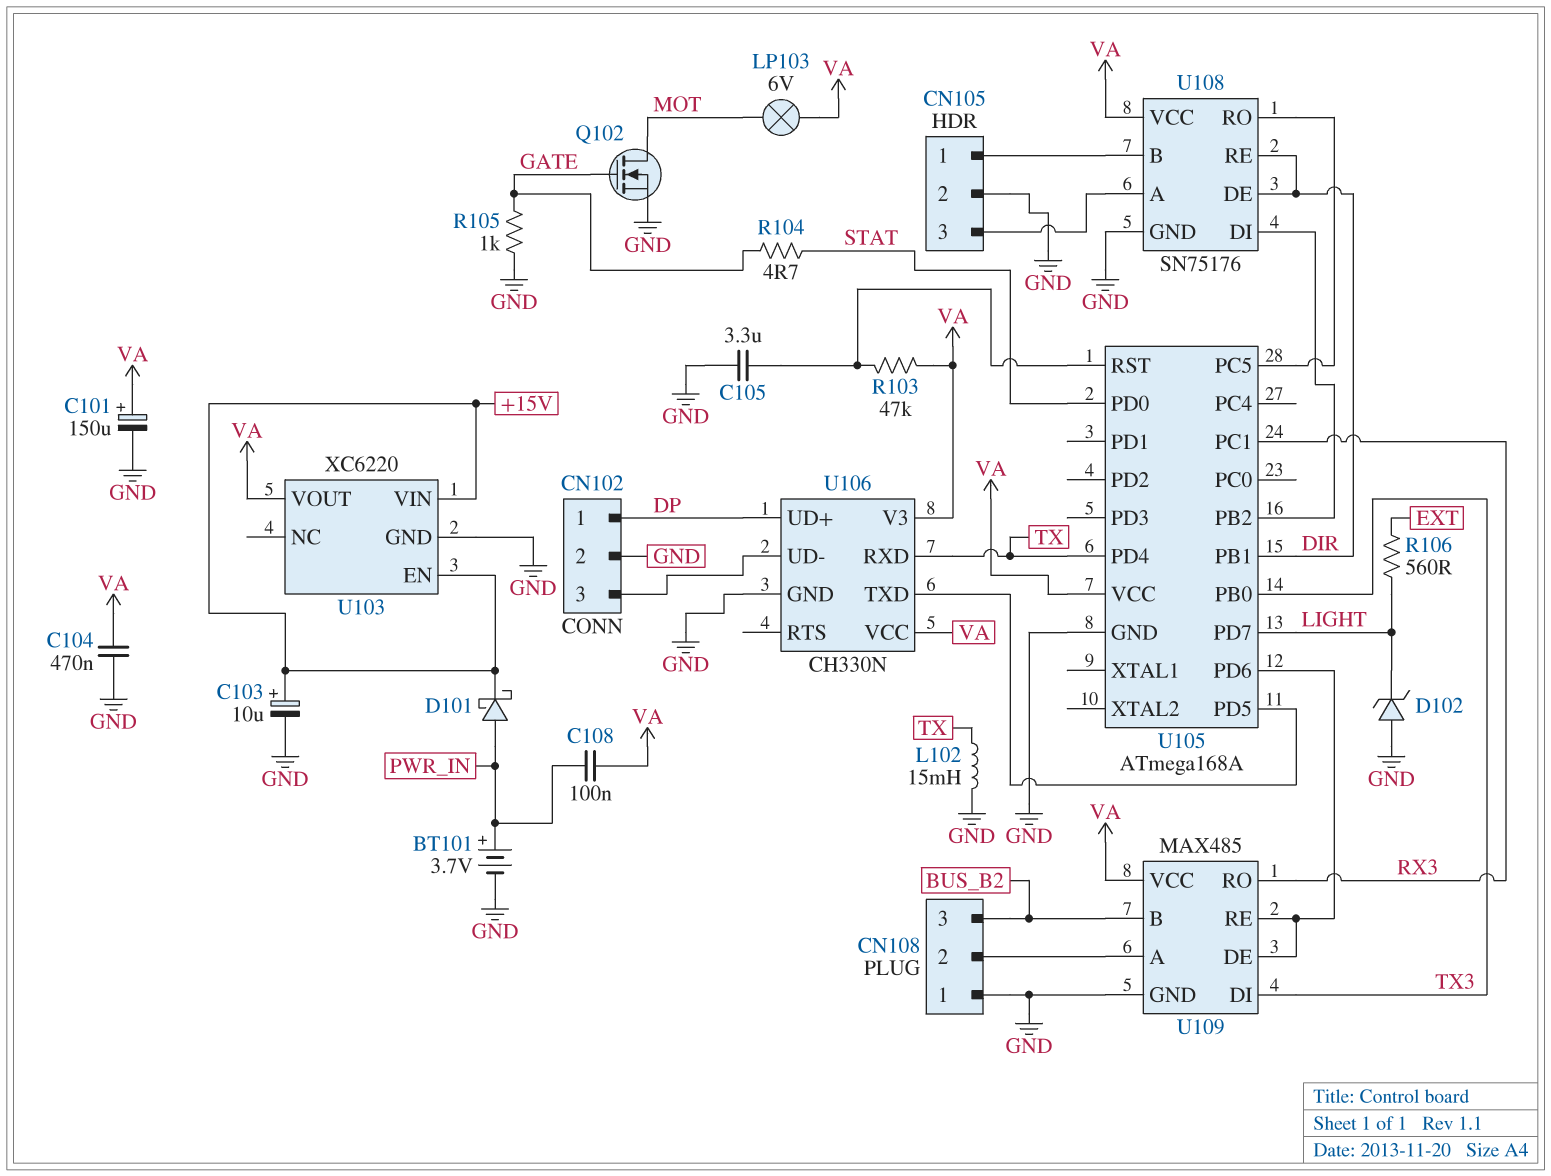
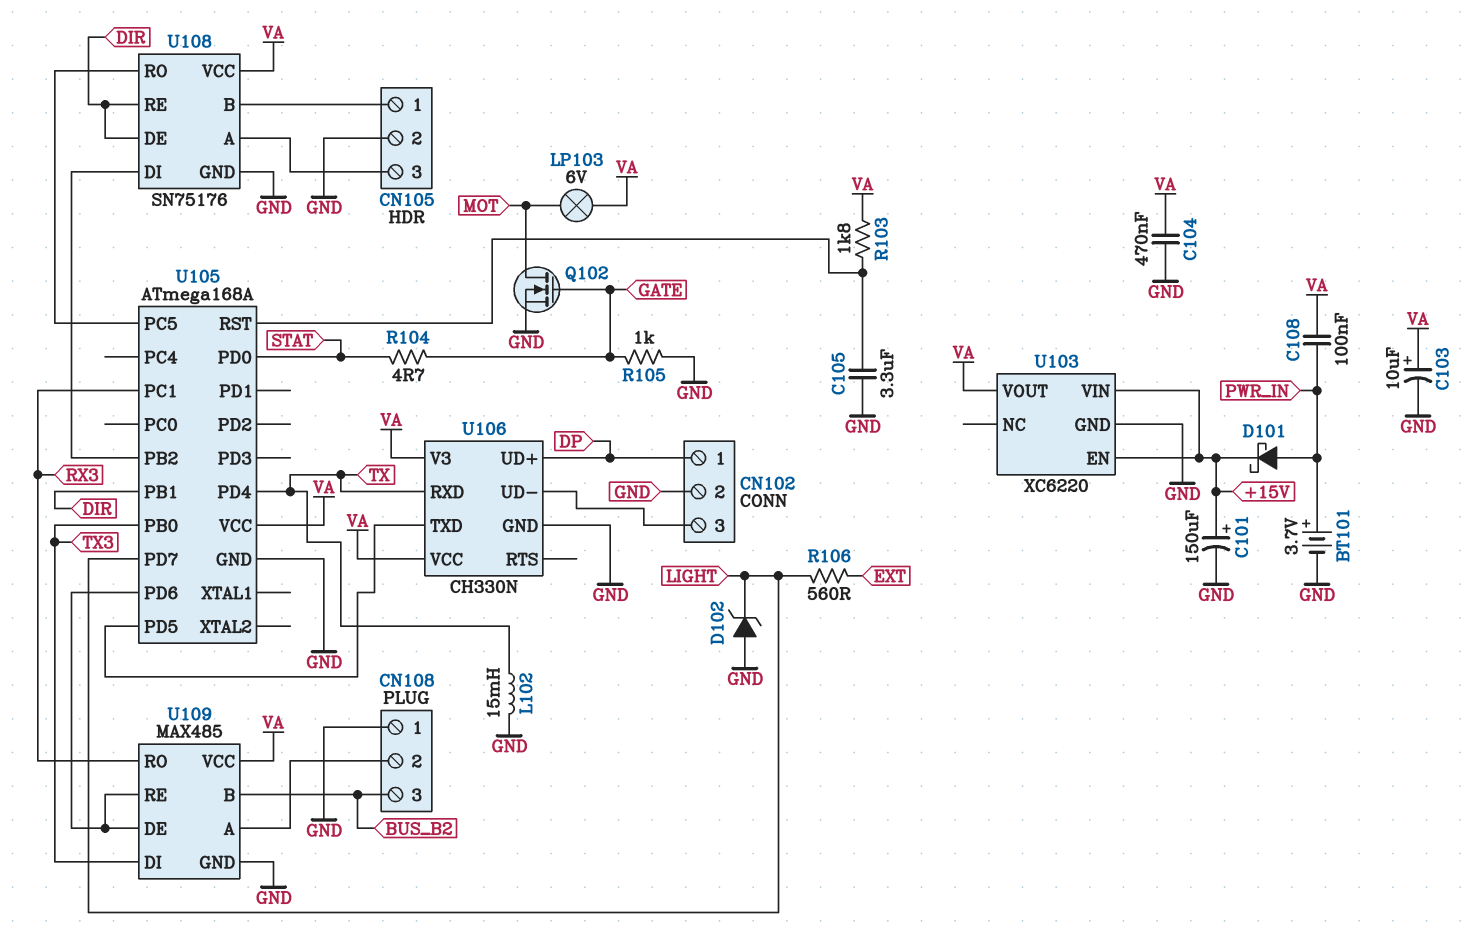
C101: 150uF (plus VA, minus GND) -> 150uF (plus +15V, minus GND)
C103: 10uF (plus +15V, minus GND) -> 10uF (plus VA, minus GND)
R103: 47k (U105/RST, VA) -> 1.8k (U105/RST, VA)

